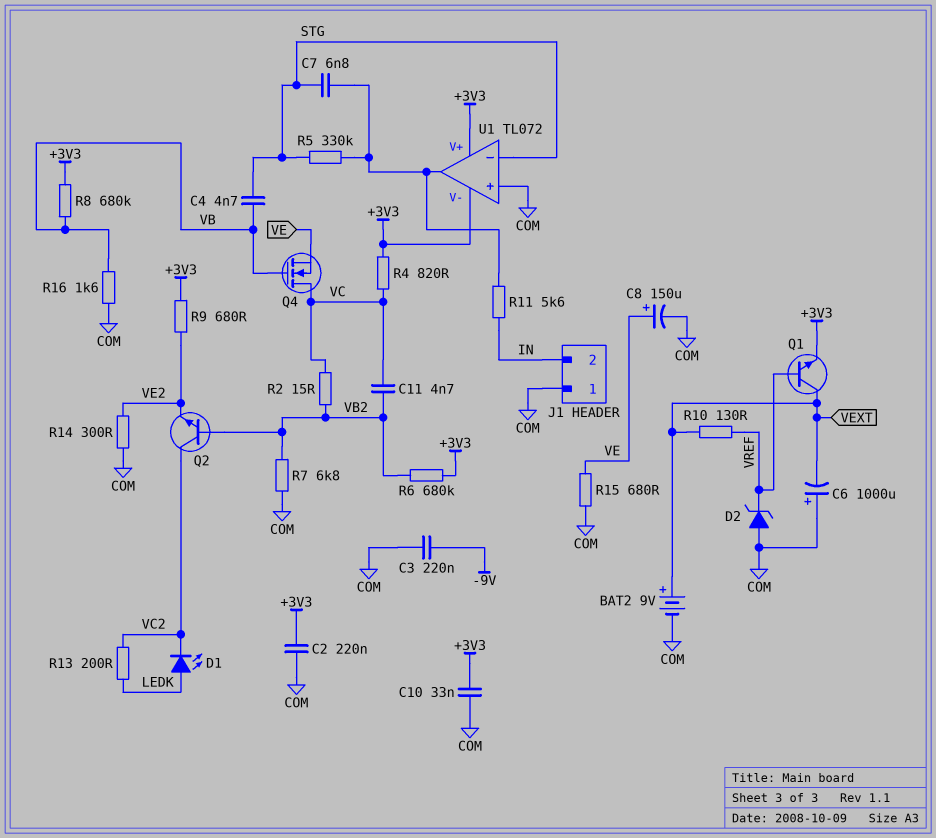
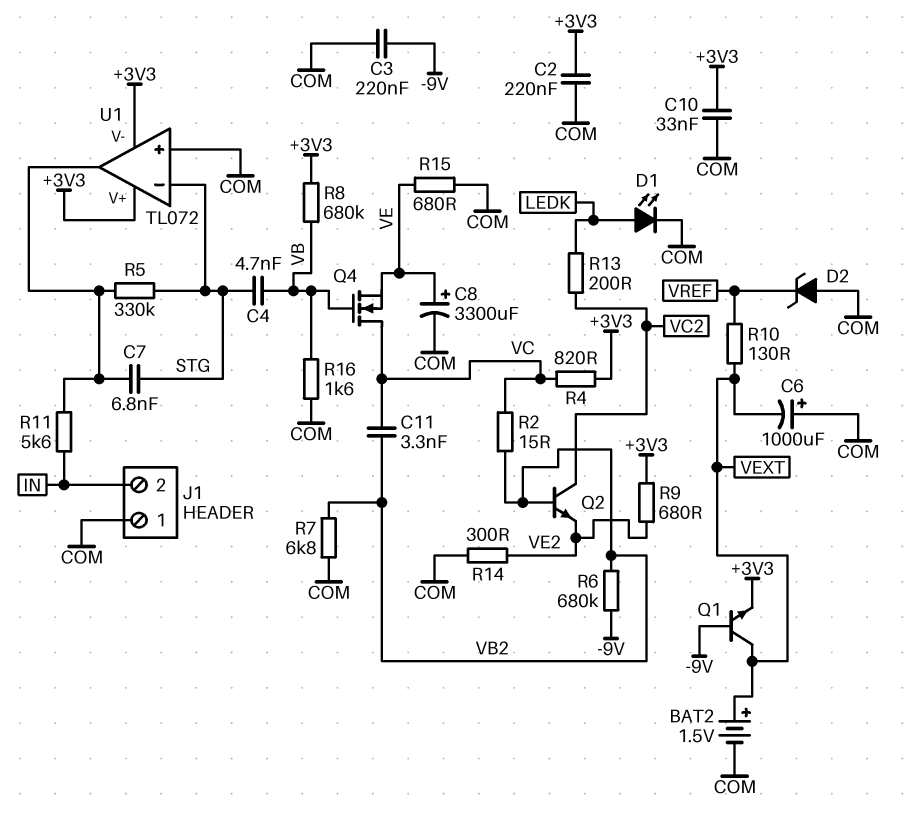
BAT2: 9V (plus VEXT, minus COM) -> 1.5V (plus VEXT, minus COM)
C8: 150uF (plus VE, minus COM) -> 3300uF (plus VE, minus COM)
C11: 4.7nF (VB2, VC) -> 3.3nF (VB2, VC)
D1: LED (A LEDK, K VC2) -> LED (A LEDK, K COM)
Q1: NPN (B VREF, C VEXT, E +3V3) -> NPN (B -9V, C VEXT, E +3V3)
R6: 680k (+3V3, VB2) -> 680k (-9V, VB2)

